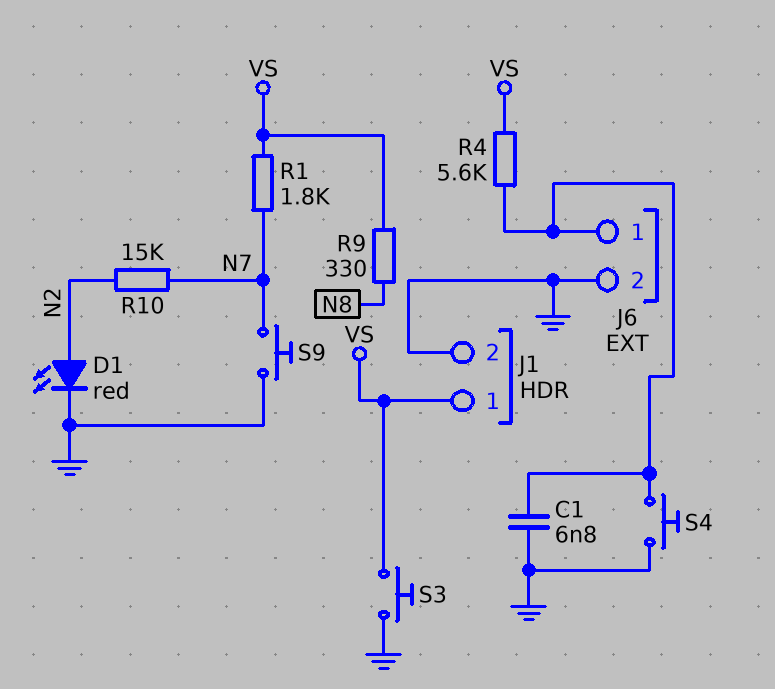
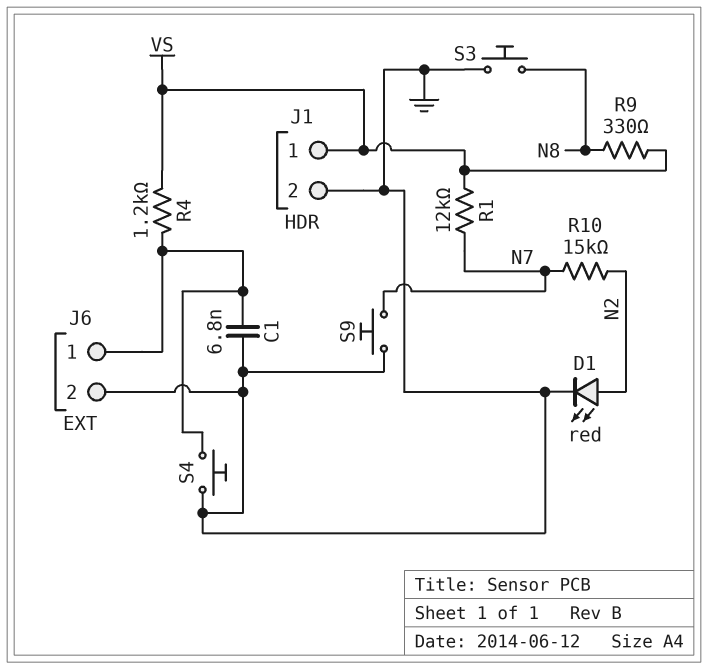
R1: 1.8k (N7, VS) -> 12k (N7, VS)
R4: 5.6k (J6/1, VS) -> 1.2k (J6/1, VS)
S3: button (GND, VS) -> button (GND, N8)

